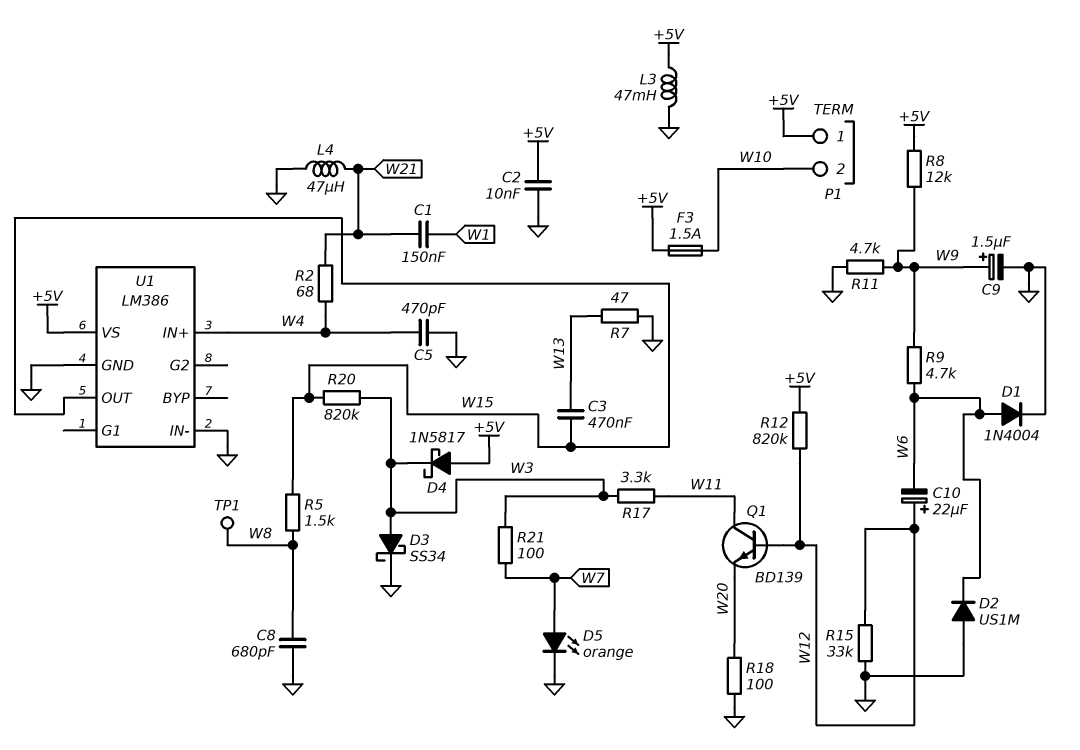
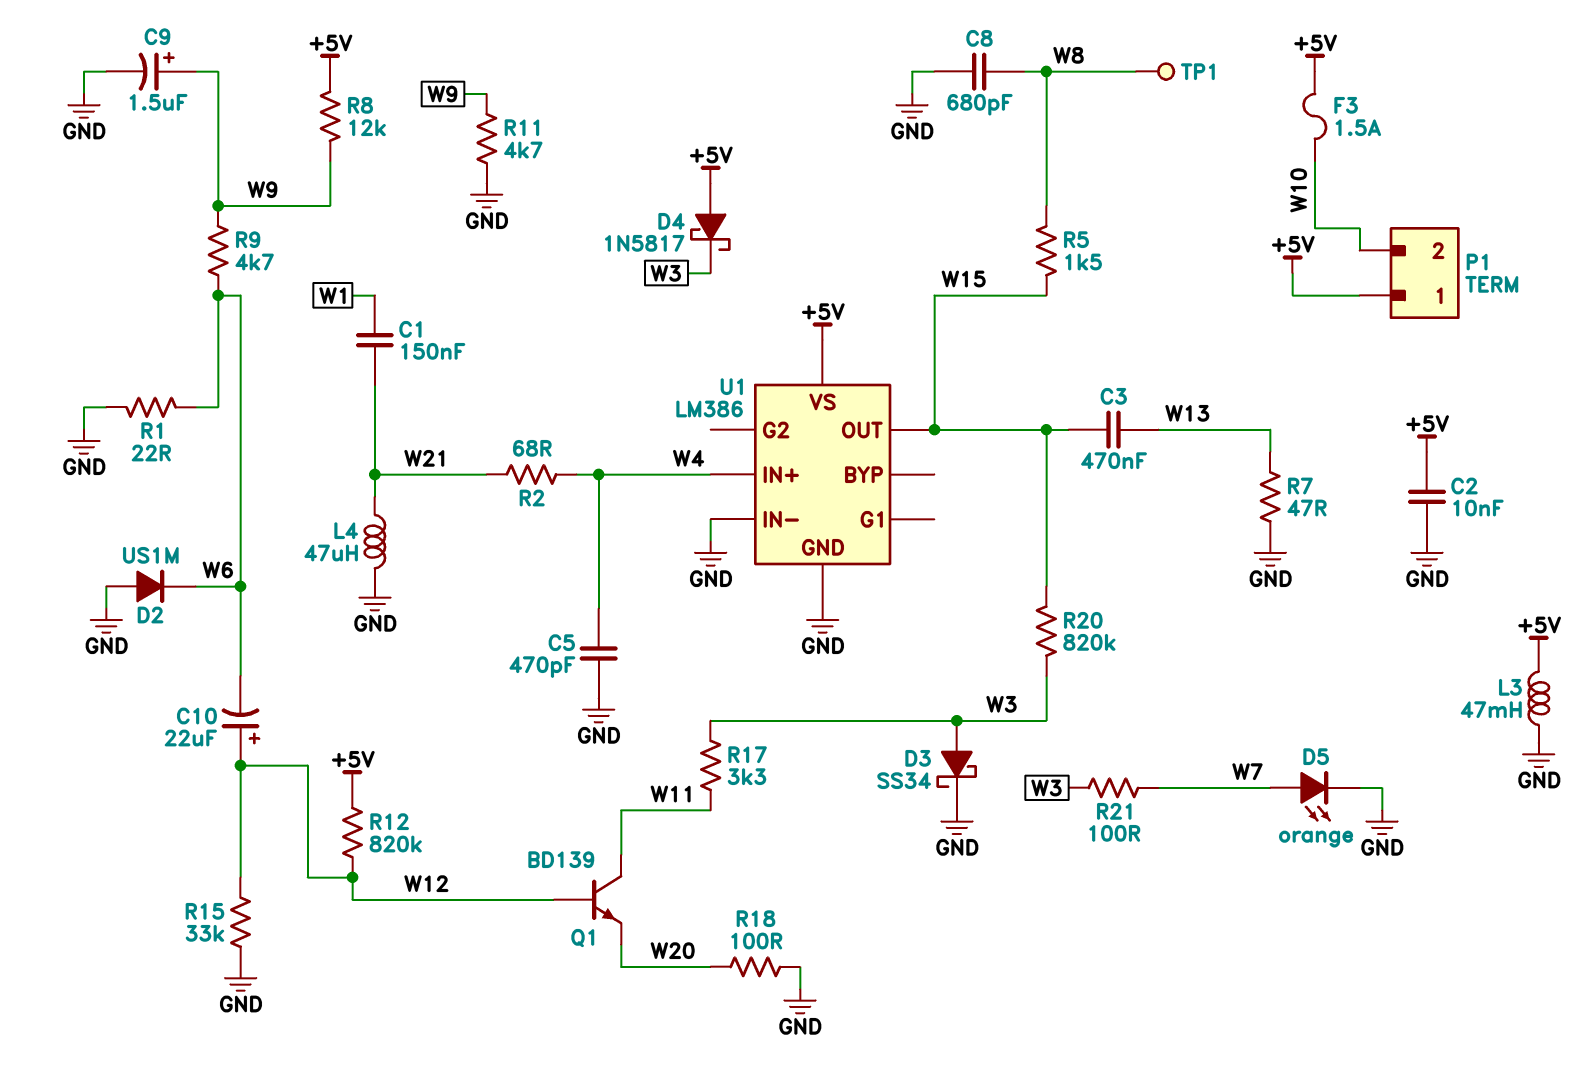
D1: diode 1N4004 (A W6, K GND) -> none
R1: none -> 22 (GND, W6)

